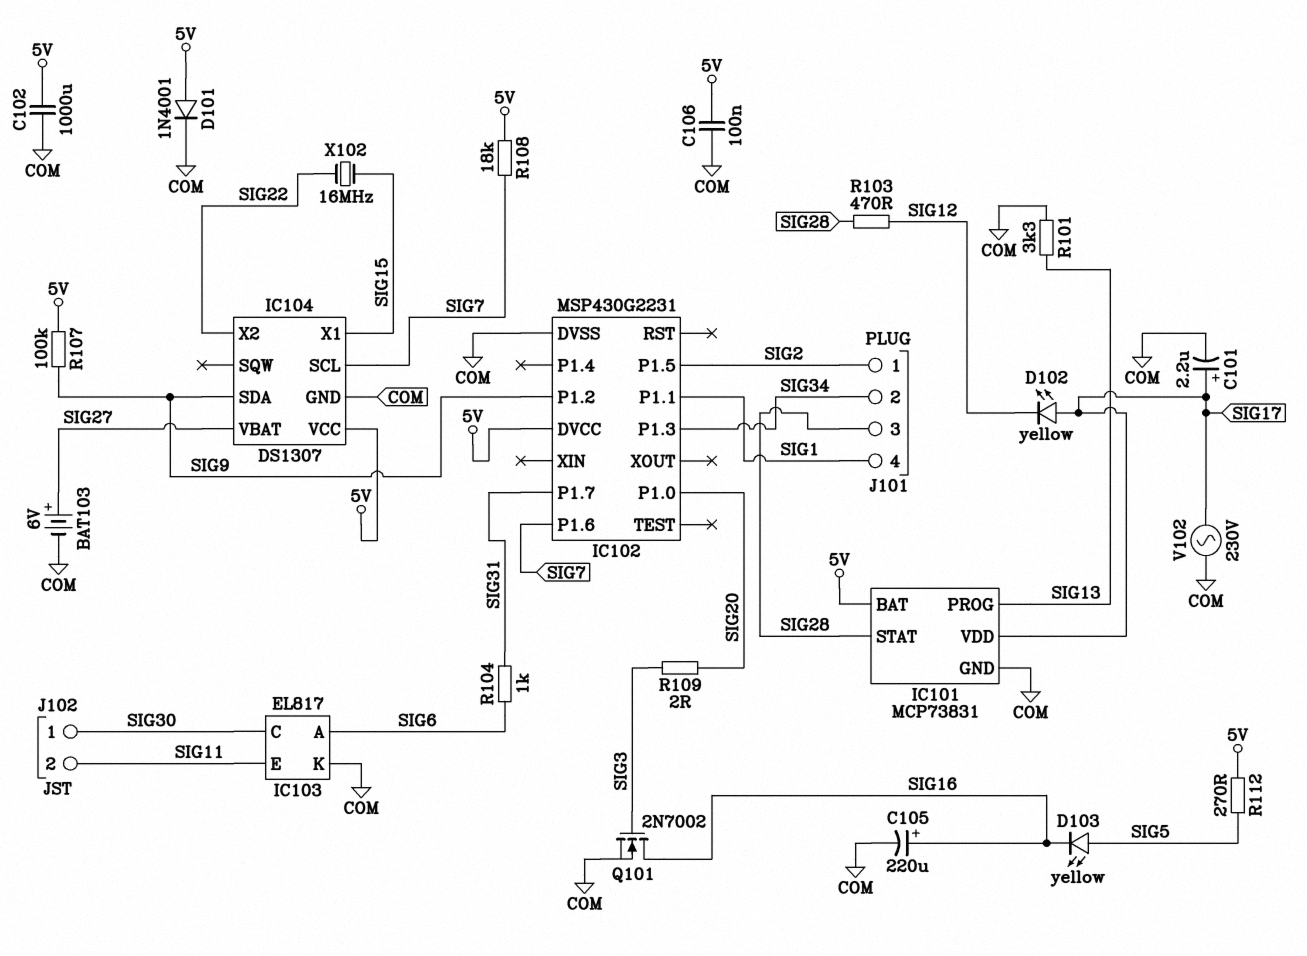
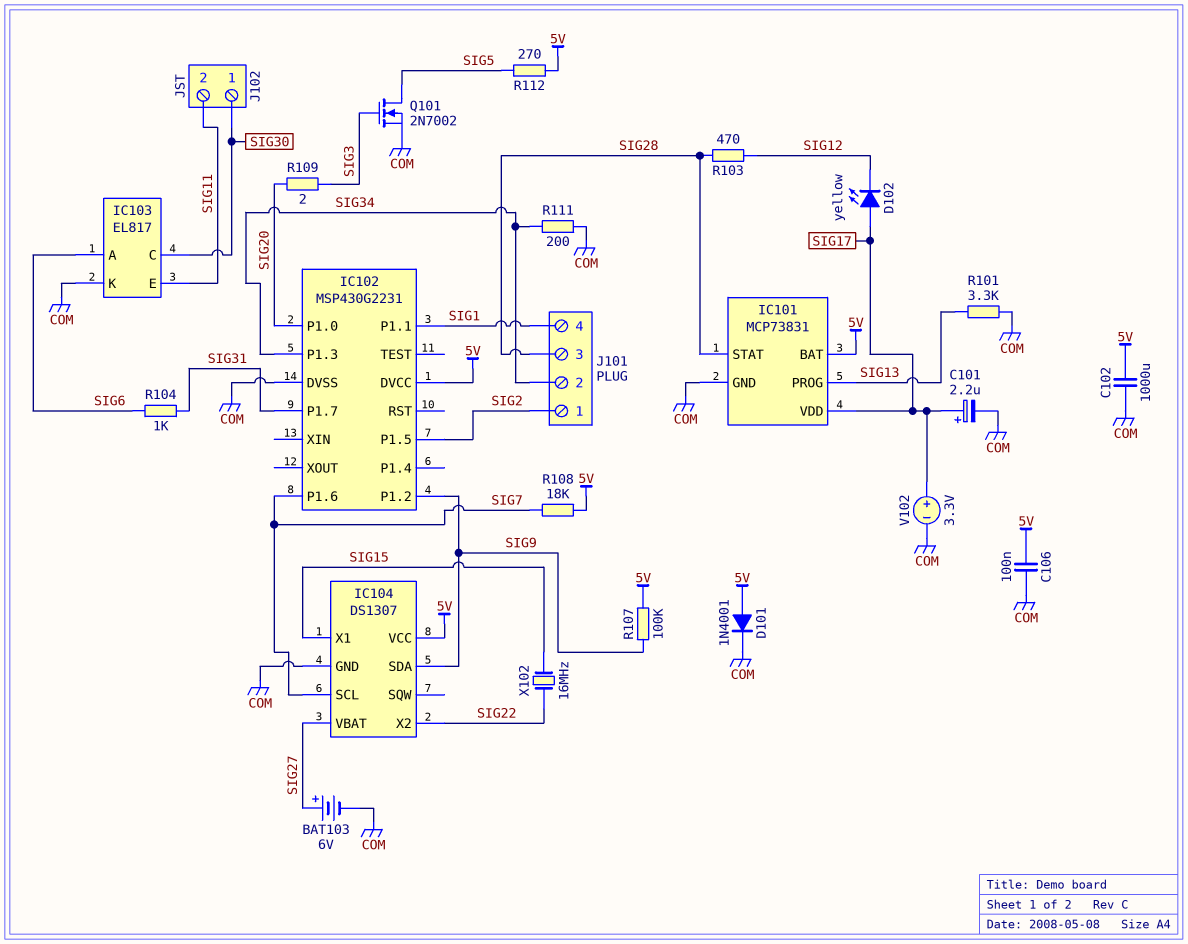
C105: 220uF (plus SIG16, minus COM) -> none
D103: LED yellow (A SIG5, K SIG16) -> none
Q101: NMOS 2N7002 (G SIG3, D SIG16, S COM) -> NMOS 2N7002 (G SIG3, D SIG5, S COM)
R111: none -> 200 (COM, SIG34)
V102: AC 230V (COM, SIG17) -> 3.3V (plus SIG17, minus COM)

